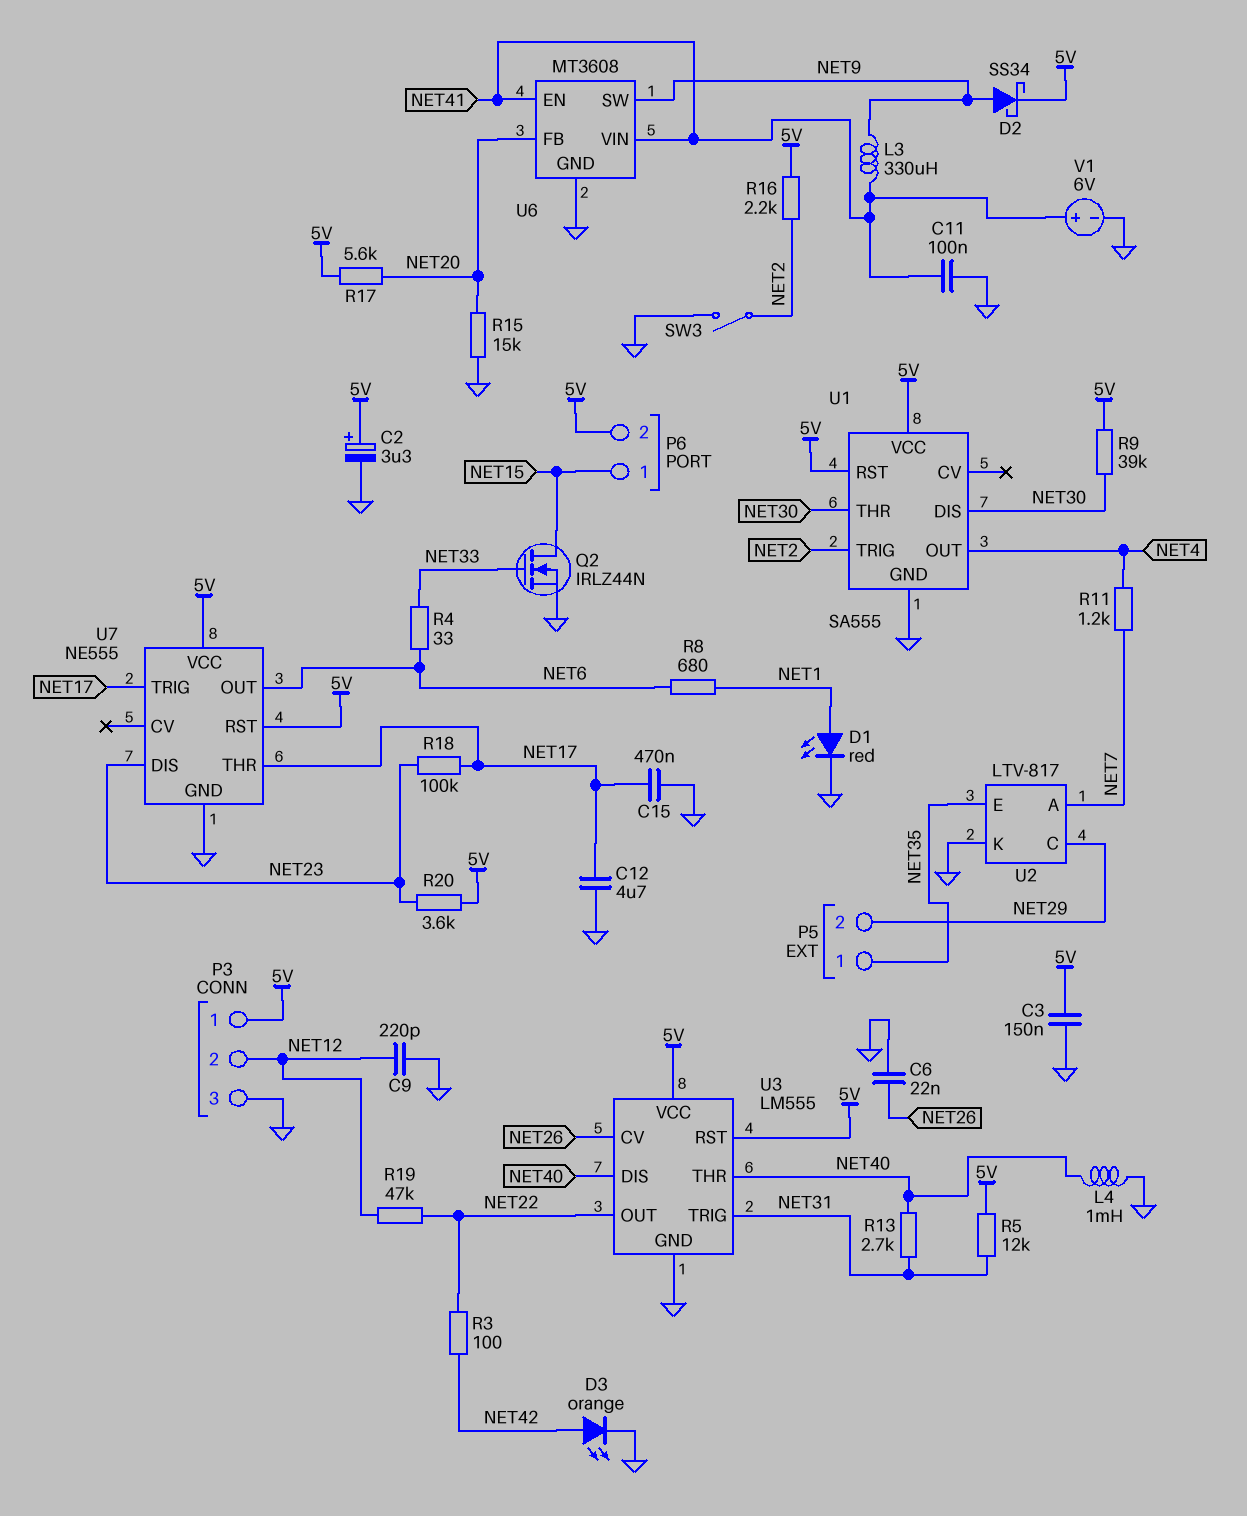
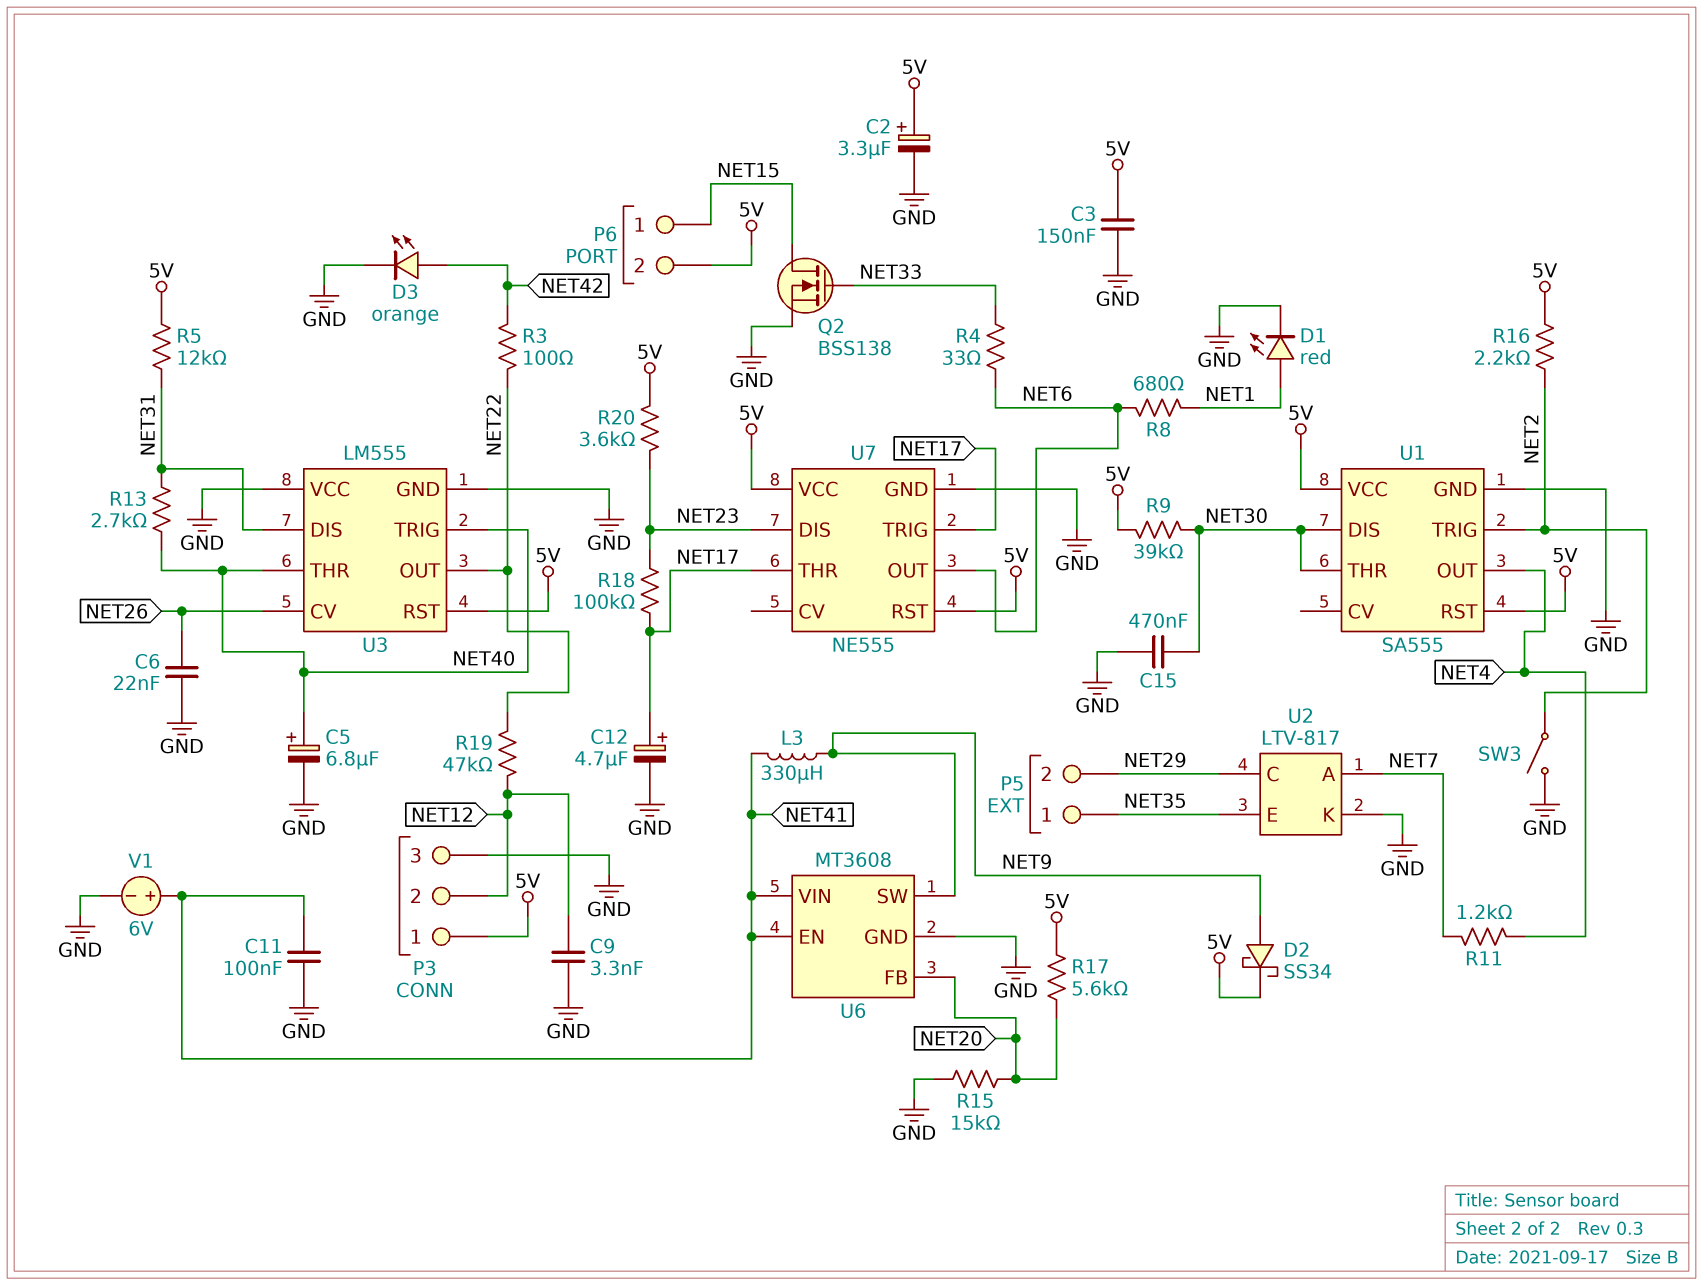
C5: none -> 6.8uF (plus NET40, minus GND)
C9: 220pF (GND, NET12) -> 3.3nF (GND, NET12)
C12: 4.7uF (GND, NET17) -> 4.7uF (plus NET17, minus GND)
C15: 470nF (GND, NET17) -> 470nF (GND, NET30)
L4: 1mH (GND, NET40) -> none
Q2: NMOS IRLZ44N (G NET33, D NET15, S GND) -> NMOS BSS138 (G NET33, D NET15, S GND)
U3 pin DIS: NET40 -> NET31
U3 pin TRIG: NET31 -> NET40
U3 pin VCC: 5V -> GND

